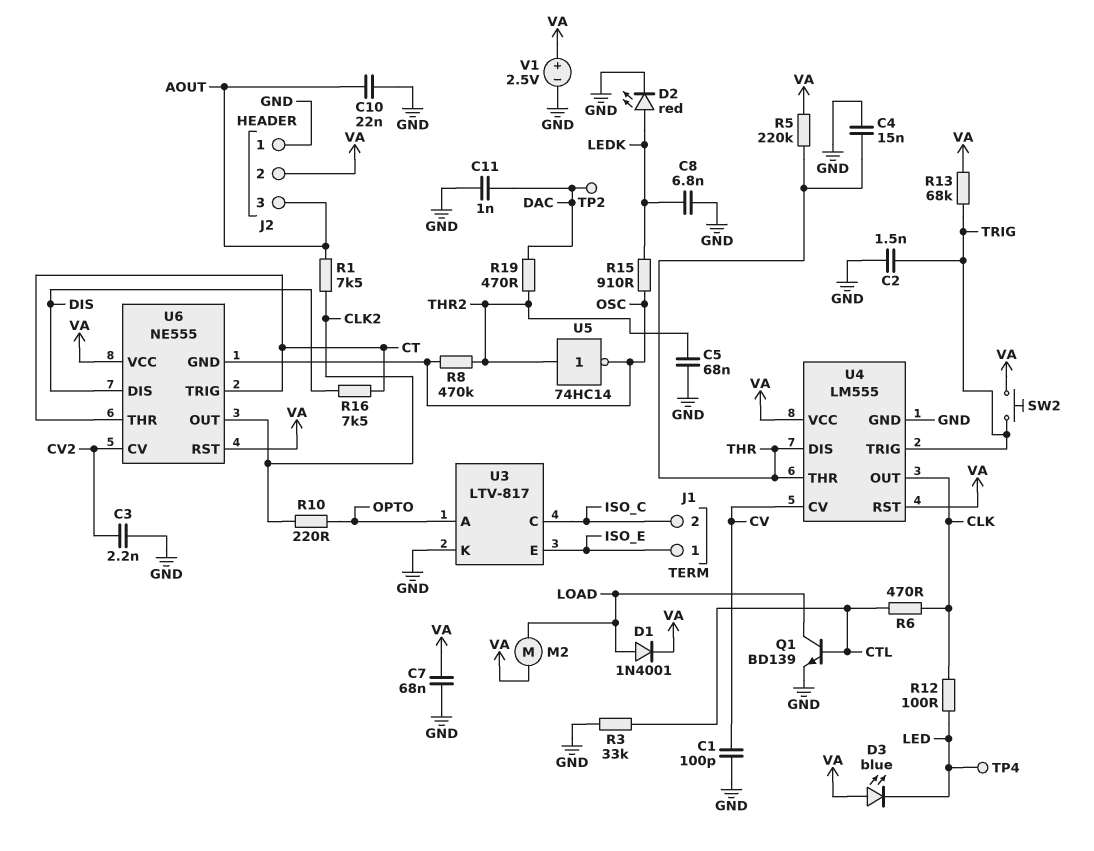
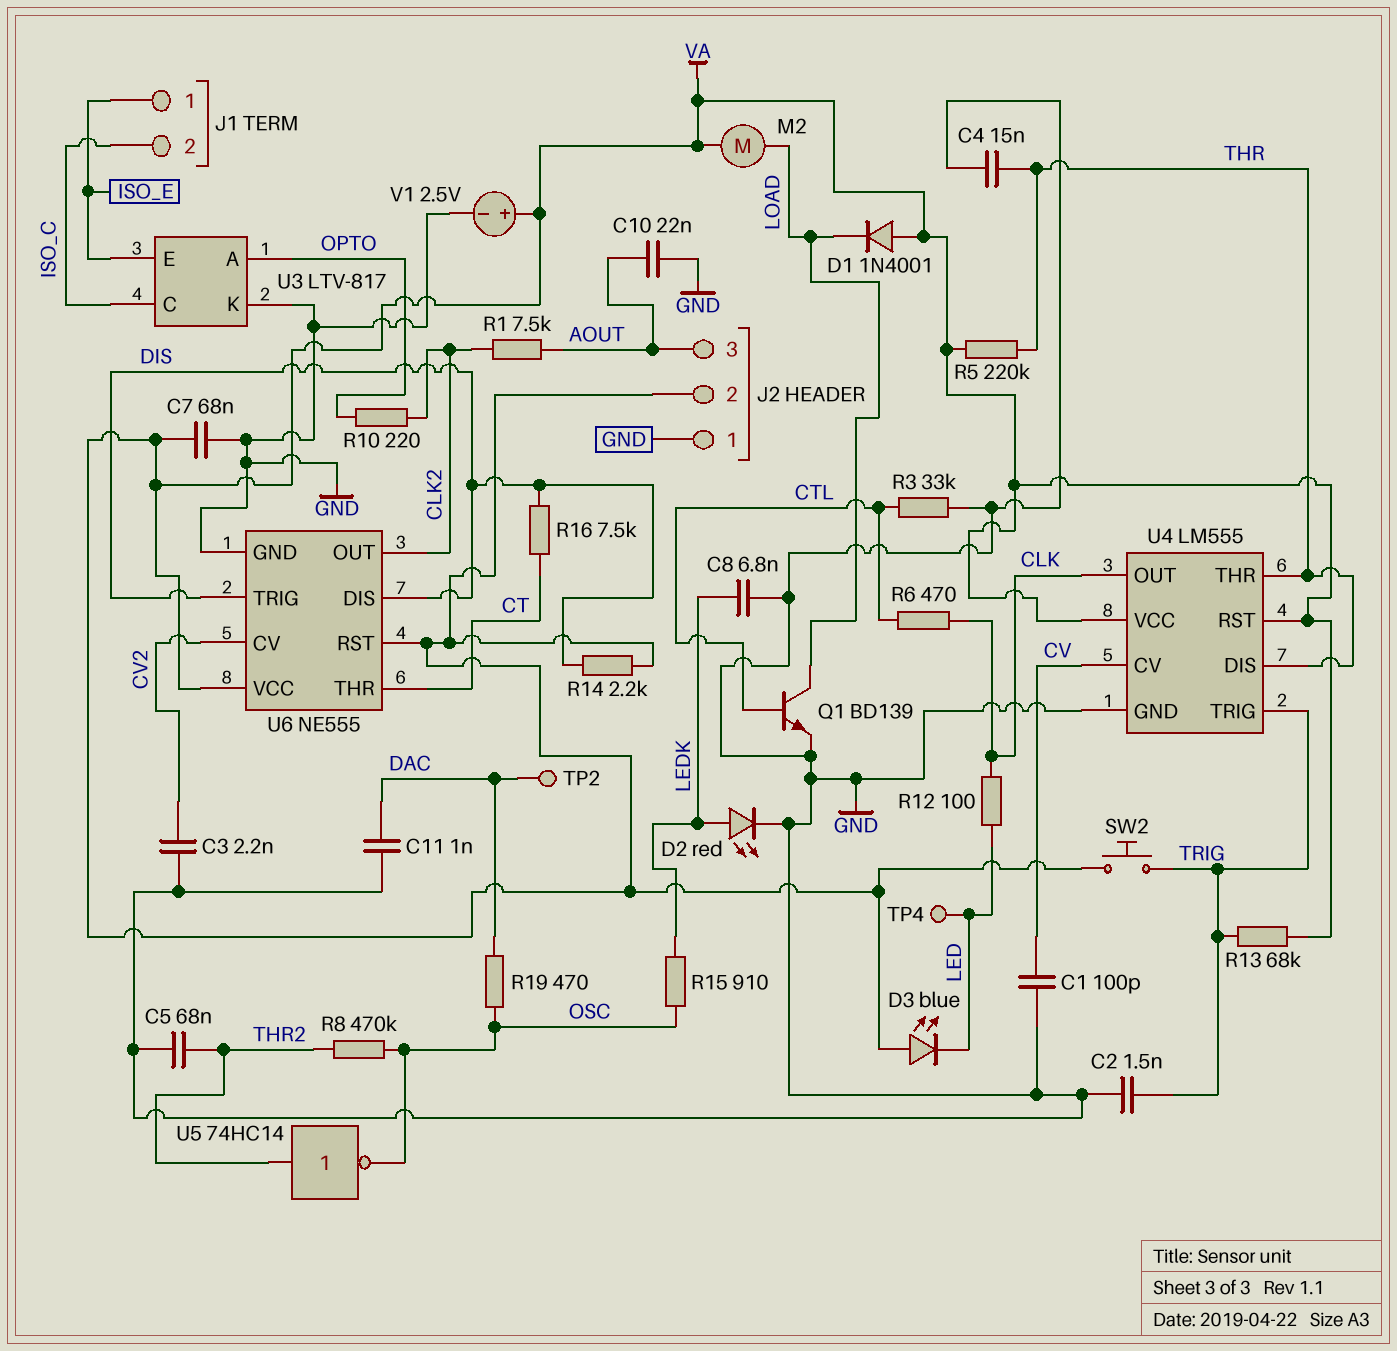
D1: diode 1N4001 (A LOAD, K VA) -> diode 1N4001 (A VA, K LOAD)
R14: none -> 2.2k (DIS, VA)
R19: 470 (DAC, THR2) -> 470 (DAC, OSC)
U6 pin GND: OSC -> GND
U6 pin TRIG: CT -> DIS

